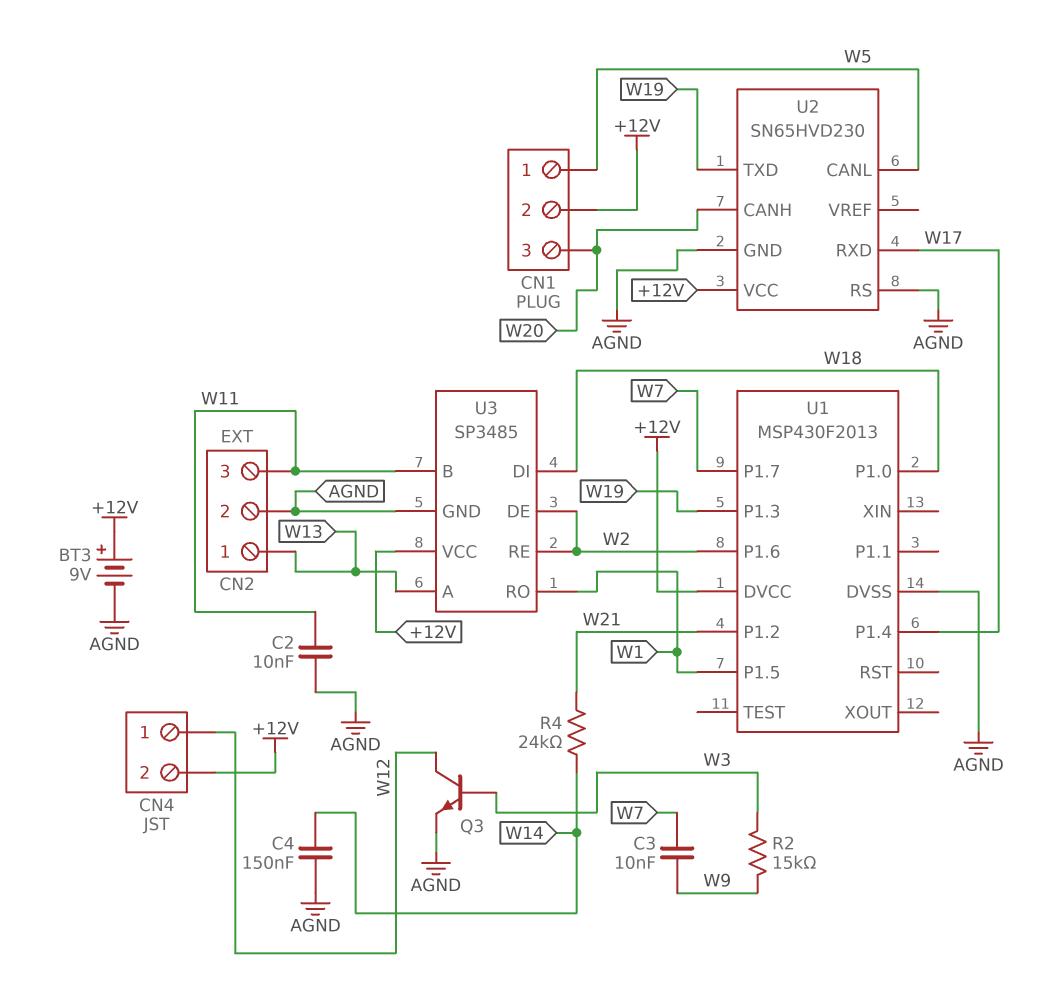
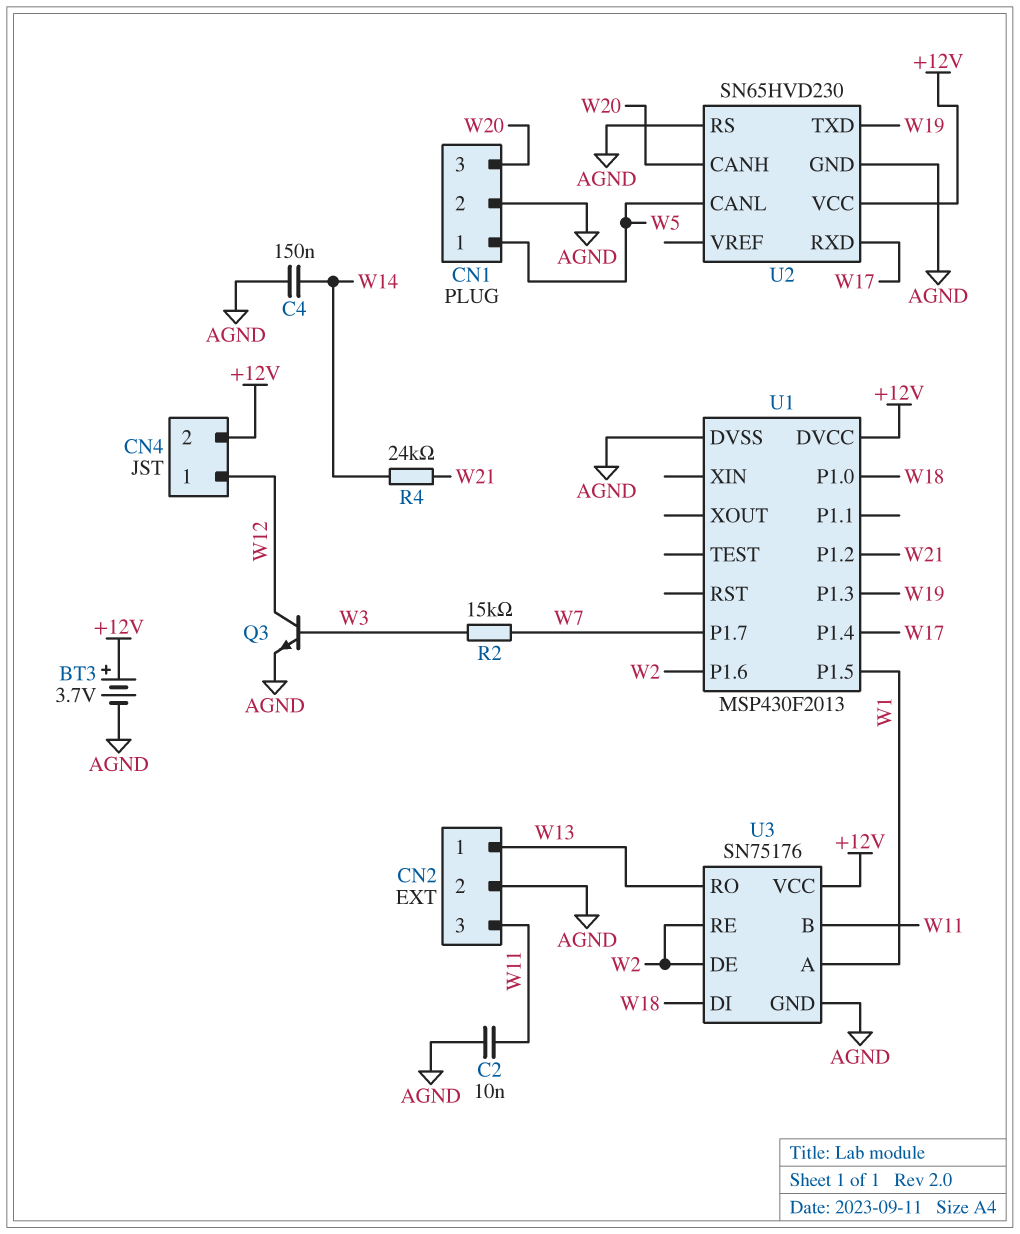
BT3: 9V (plus +12V, minus AGND) -> 3.7V (plus +12V, minus AGND)
C3: 10nF (W7, W9) -> none
CN1 pin 2: +12V -> AGND
R2: 15k (W3, W9) -> 15k (W3, W7)
U3: SP3485 -> SN75176
U3 pin A: W13 -> W1
U3 pin RO: W1 -> W13

